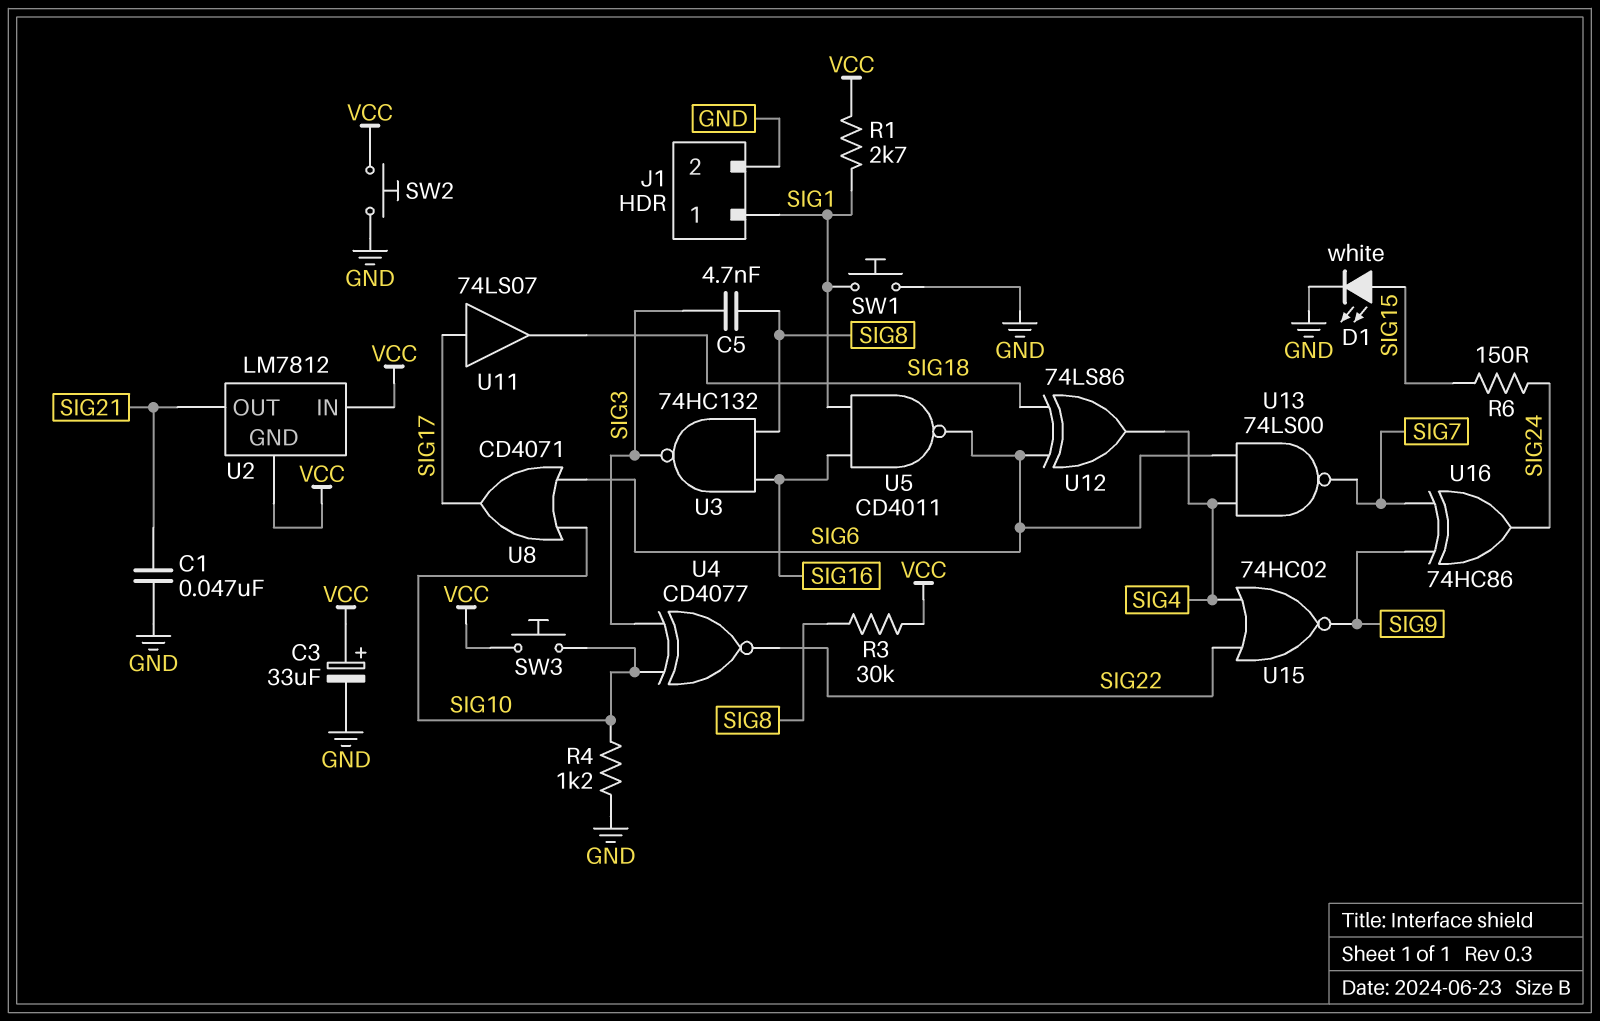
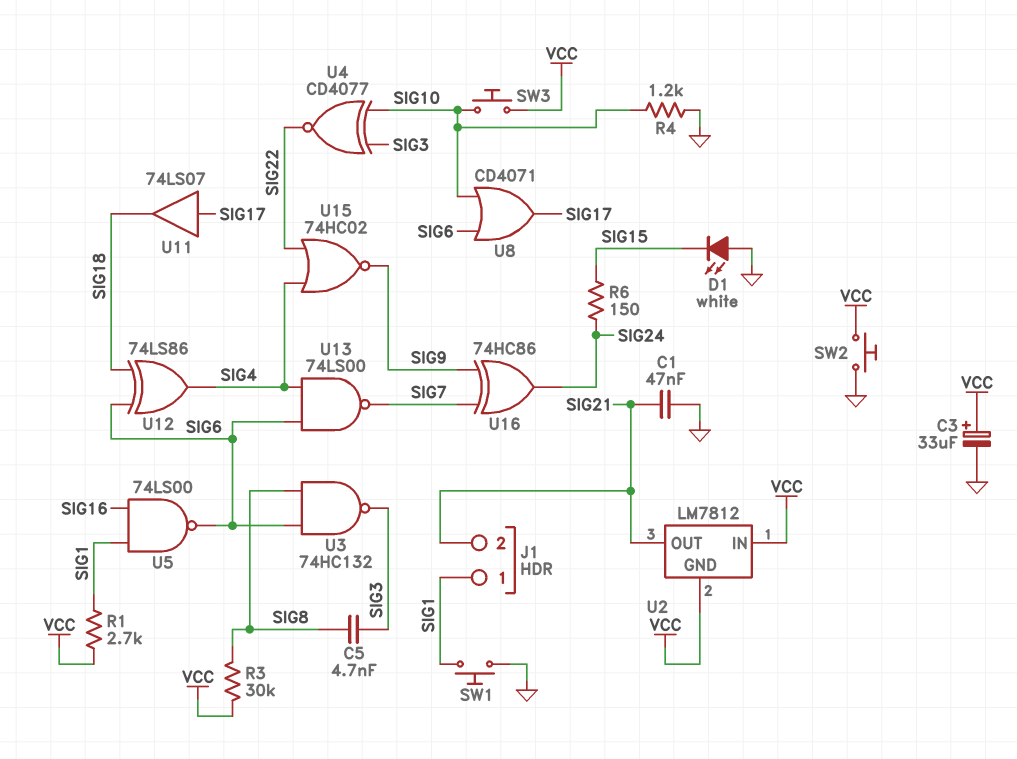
D1: LED white (A SIG15, K GND) -> LED white (A GND, K SIG15)
J1 pin 2: GND -> SIG21
U3: NAND 74HC132 (in SIG8, in SIG16, out SIG3) -> NAND 74HC132 (in SIG6, in SIG8, out SIG3)
U5: NAND CD4011 (in SIG1, in SIG16, out SIG6) -> NAND 74LS00 (in SIG1, in SIG16, out SIG6)

